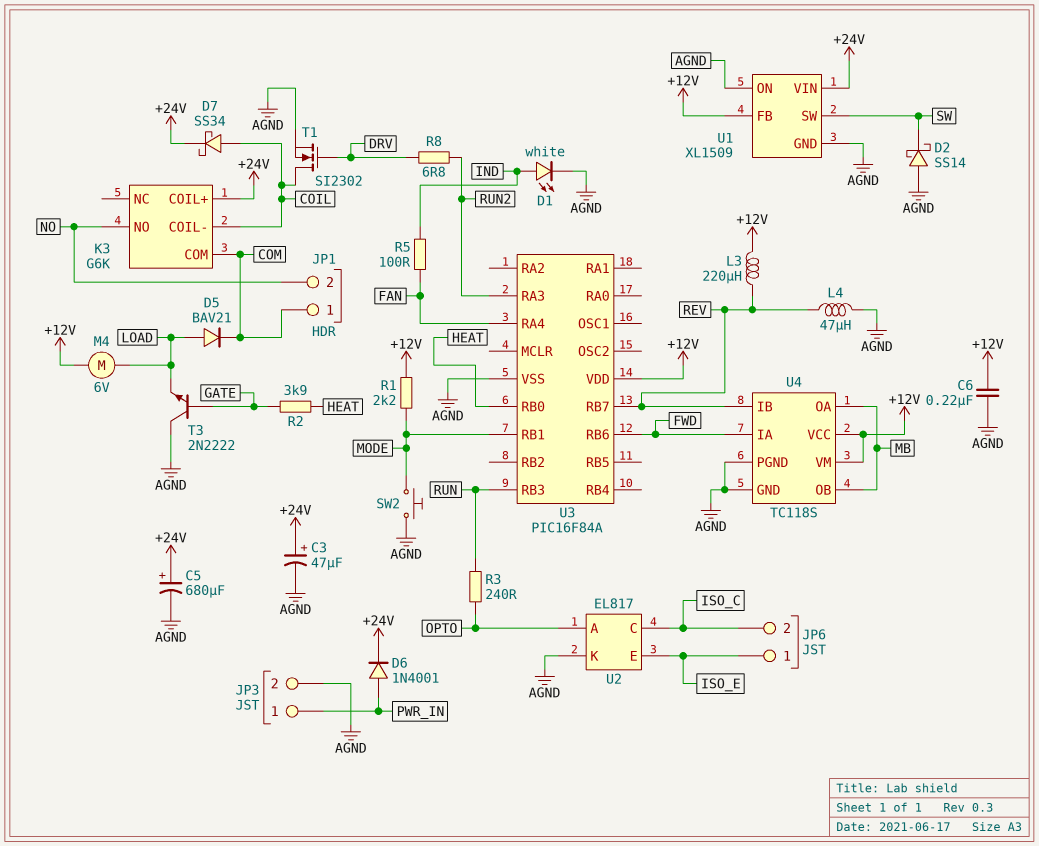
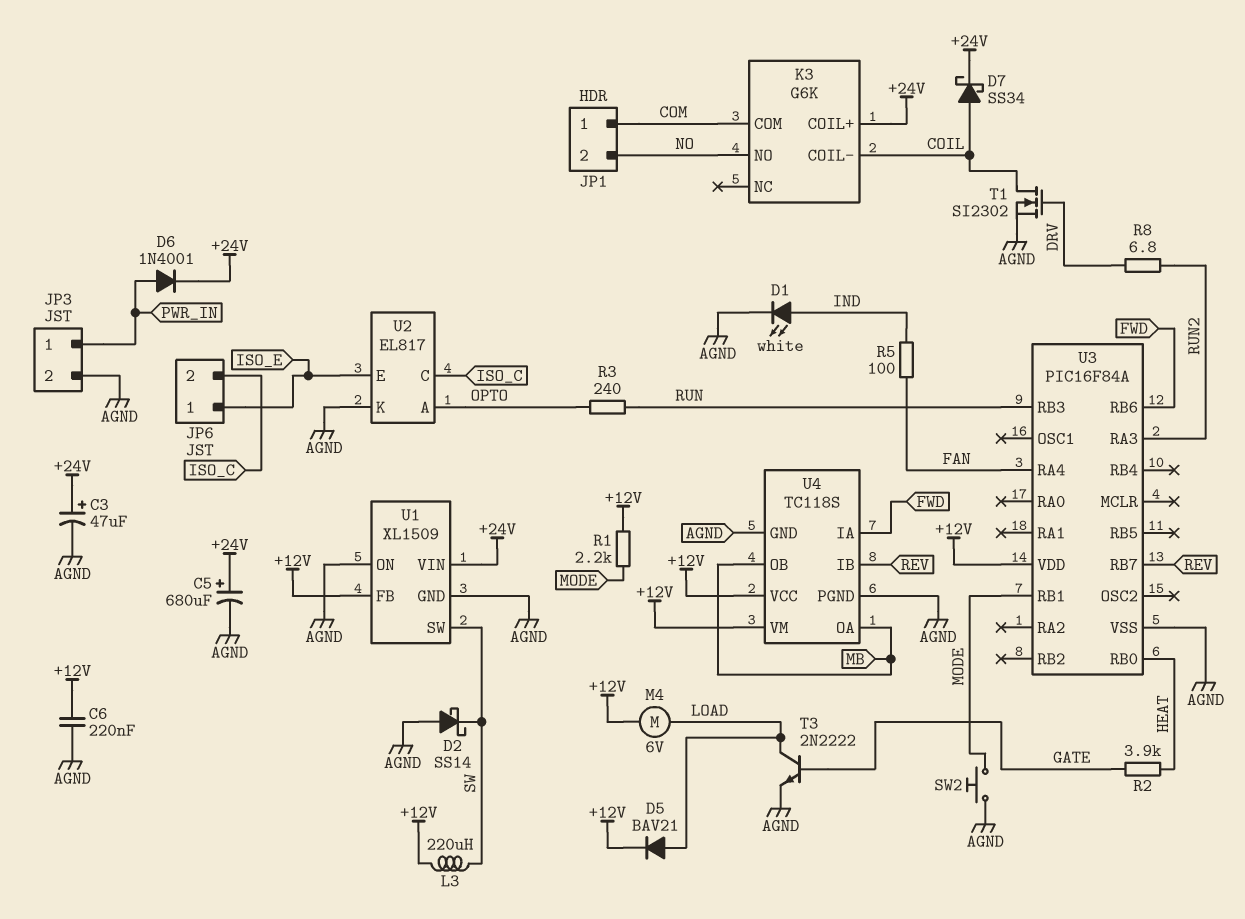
D5: diode BAV21 (A LOAD, K COM) -> diode BAV21 (A LOAD, K +12V)
L3: 220uH (+12V, REV) -> 220uH (+12V, SW)
L4: 47uH (AGND, REV) -> none
T3: NPN 2N2222 (B GATE, C AGND, E LOAD) -> NPN 2N2222 (B GATE, C LOAD, E AGND)

